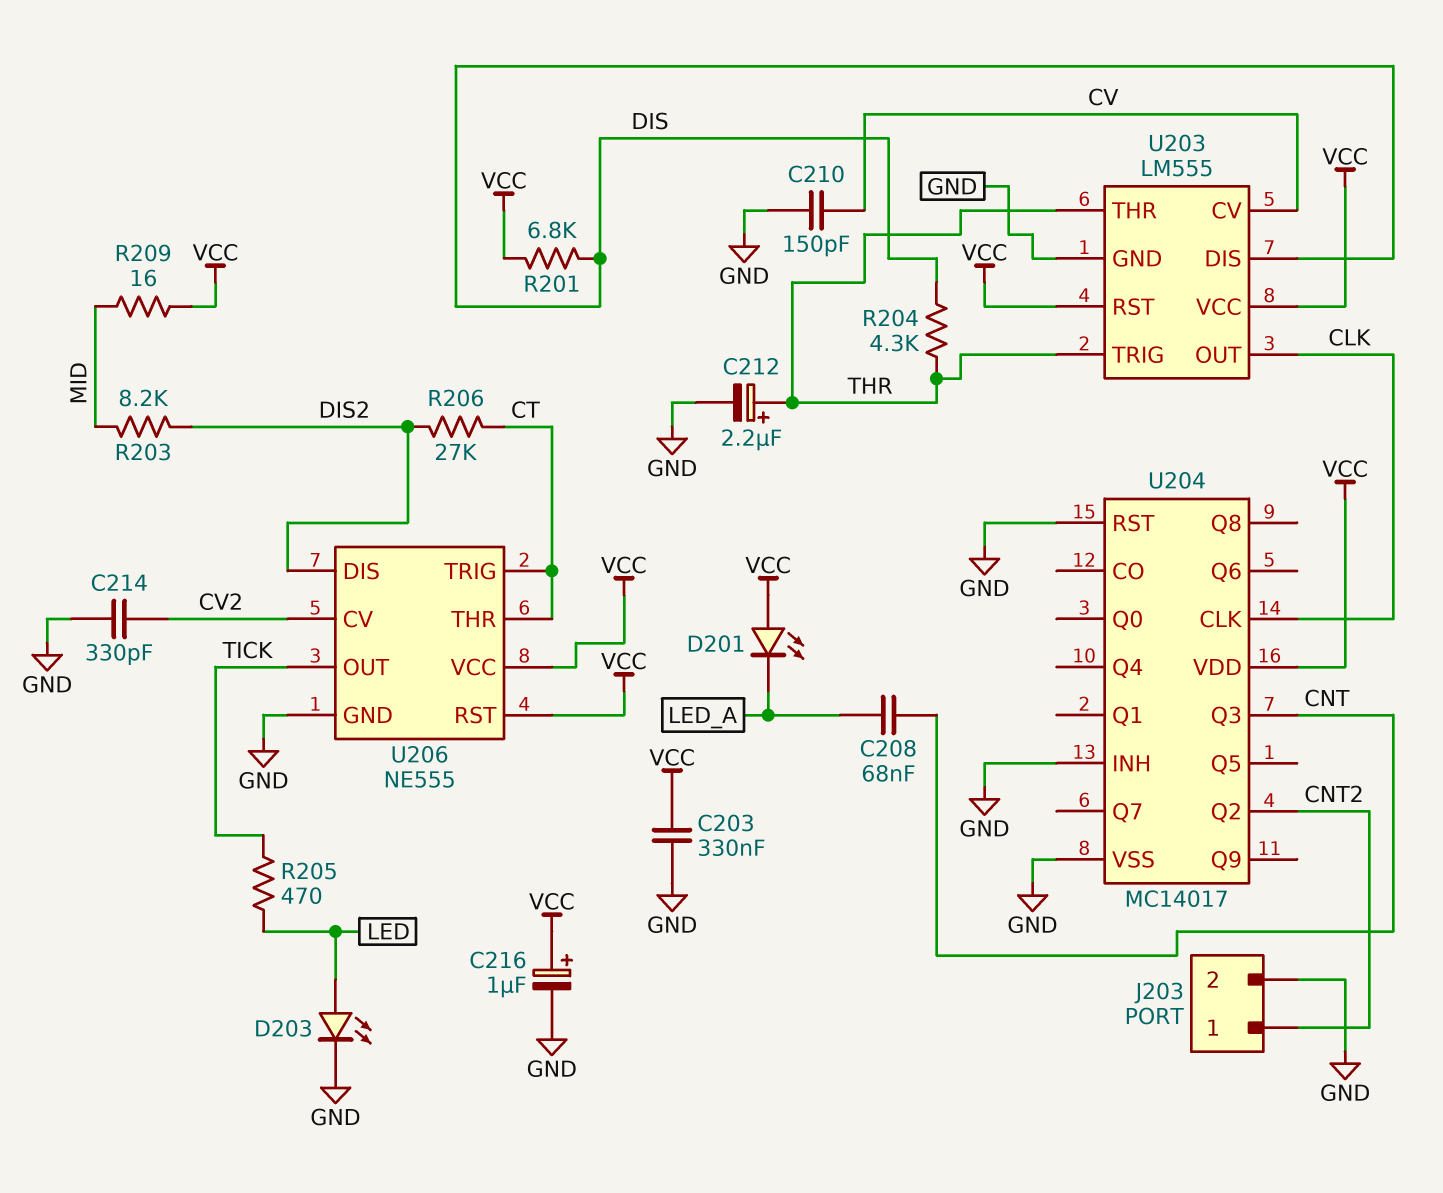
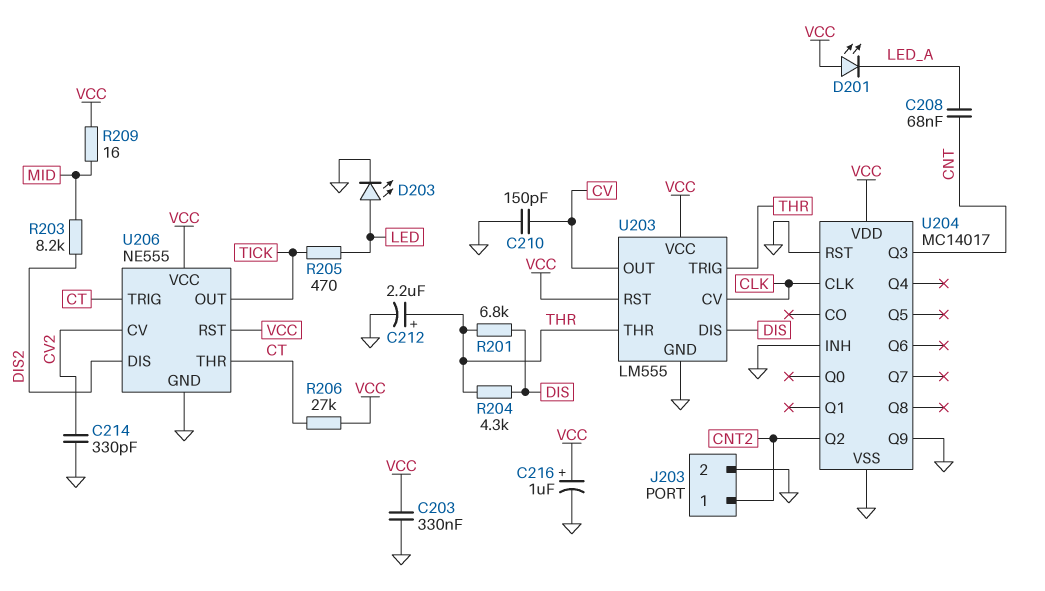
R201: 6.8k (DIS, VCC) -> 6.8k (DIS, THR)
R206: 27k (CT, DIS2) -> 27k (CT, VCC)
U203 pin CV: CV -> CLK
U203 pin OUT: CLK -> CV
U204 pin Q9: none -> GND

